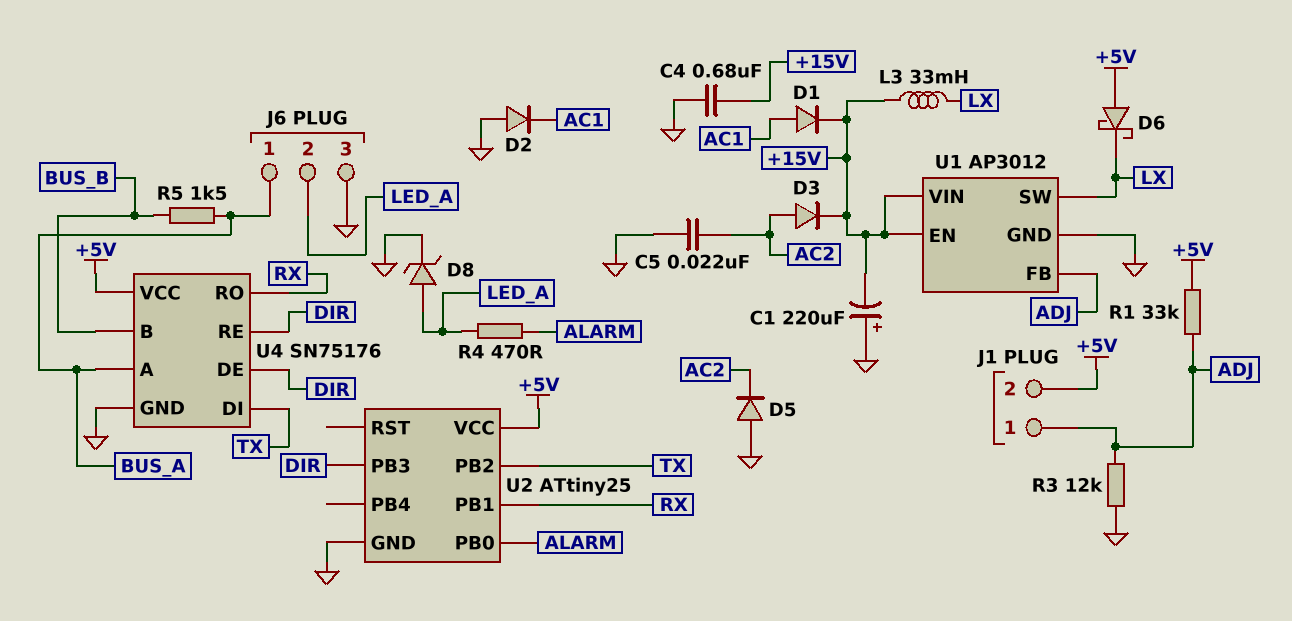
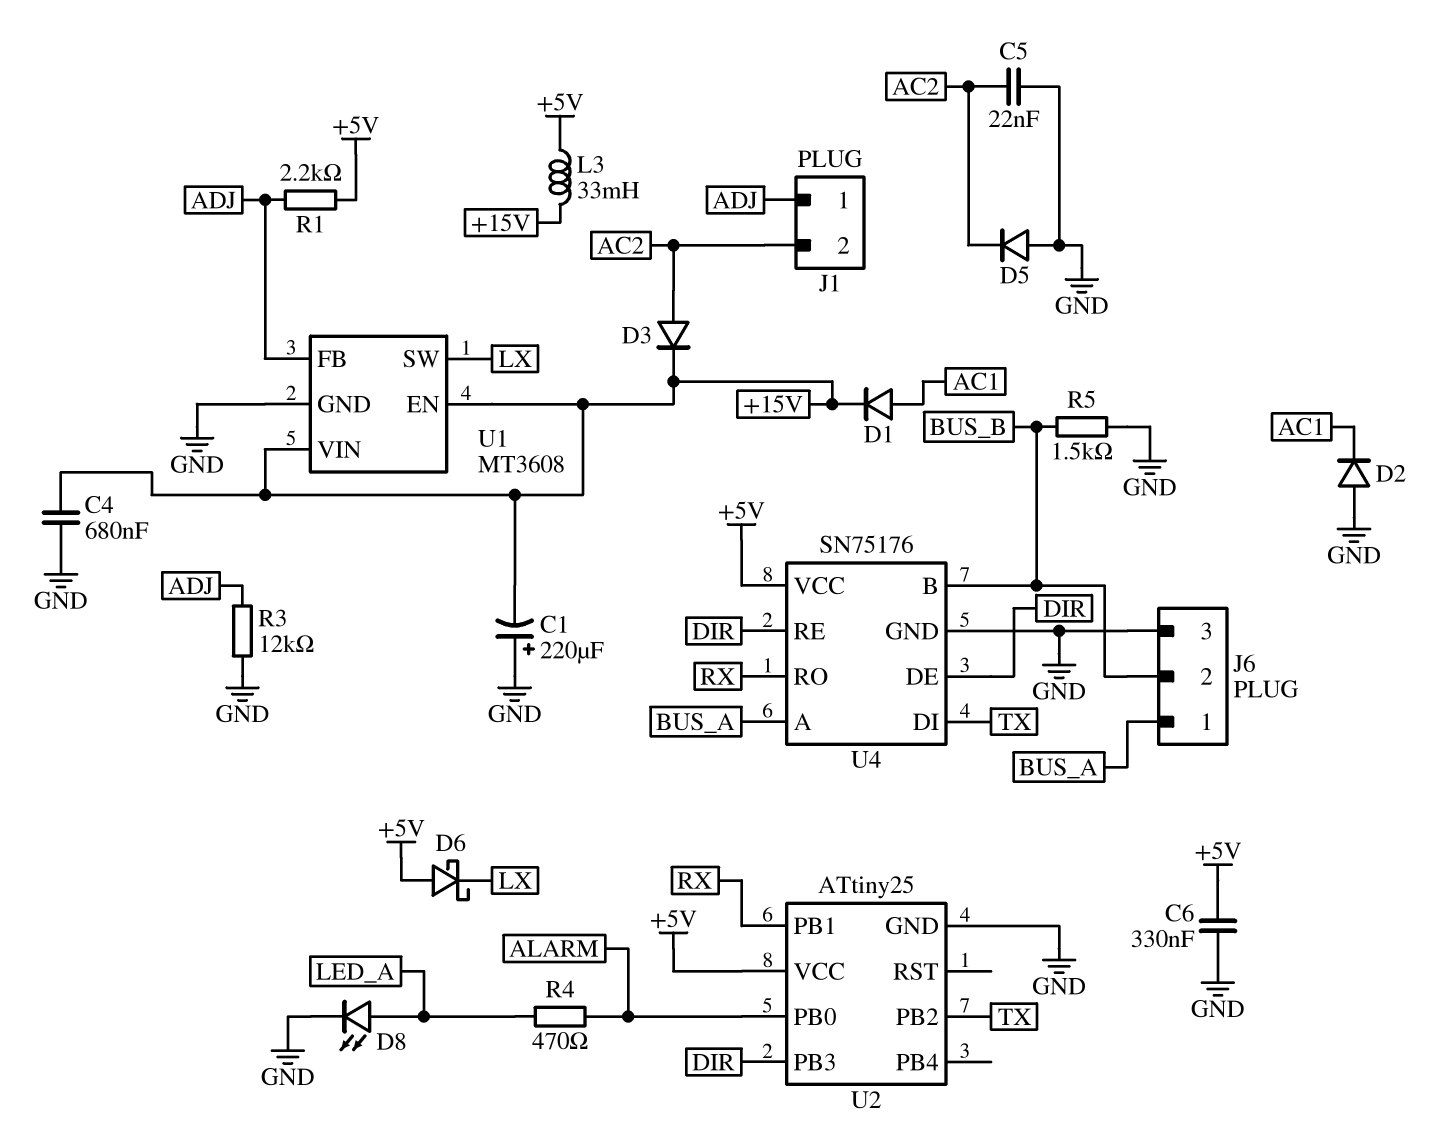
C6: none -> 330nF (+5V, GND)
D8: zener (A LED_A, K GND) -> LED (A LED_A, K GND)
J1 pin 2: +5V -> AC2
J6 pin 2: LED_A -> BUS_B
L3: 33mH (+15V, LX) -> 33mH (+5V, +15V)
R1: 33k (+5V, ADJ) -> 2.2k (+5V, ADJ)
R5: 1.5k (BUS_A, BUS_B) -> 1.5k (BUS_B, GND)
U1: AP3012 -> MT3608

